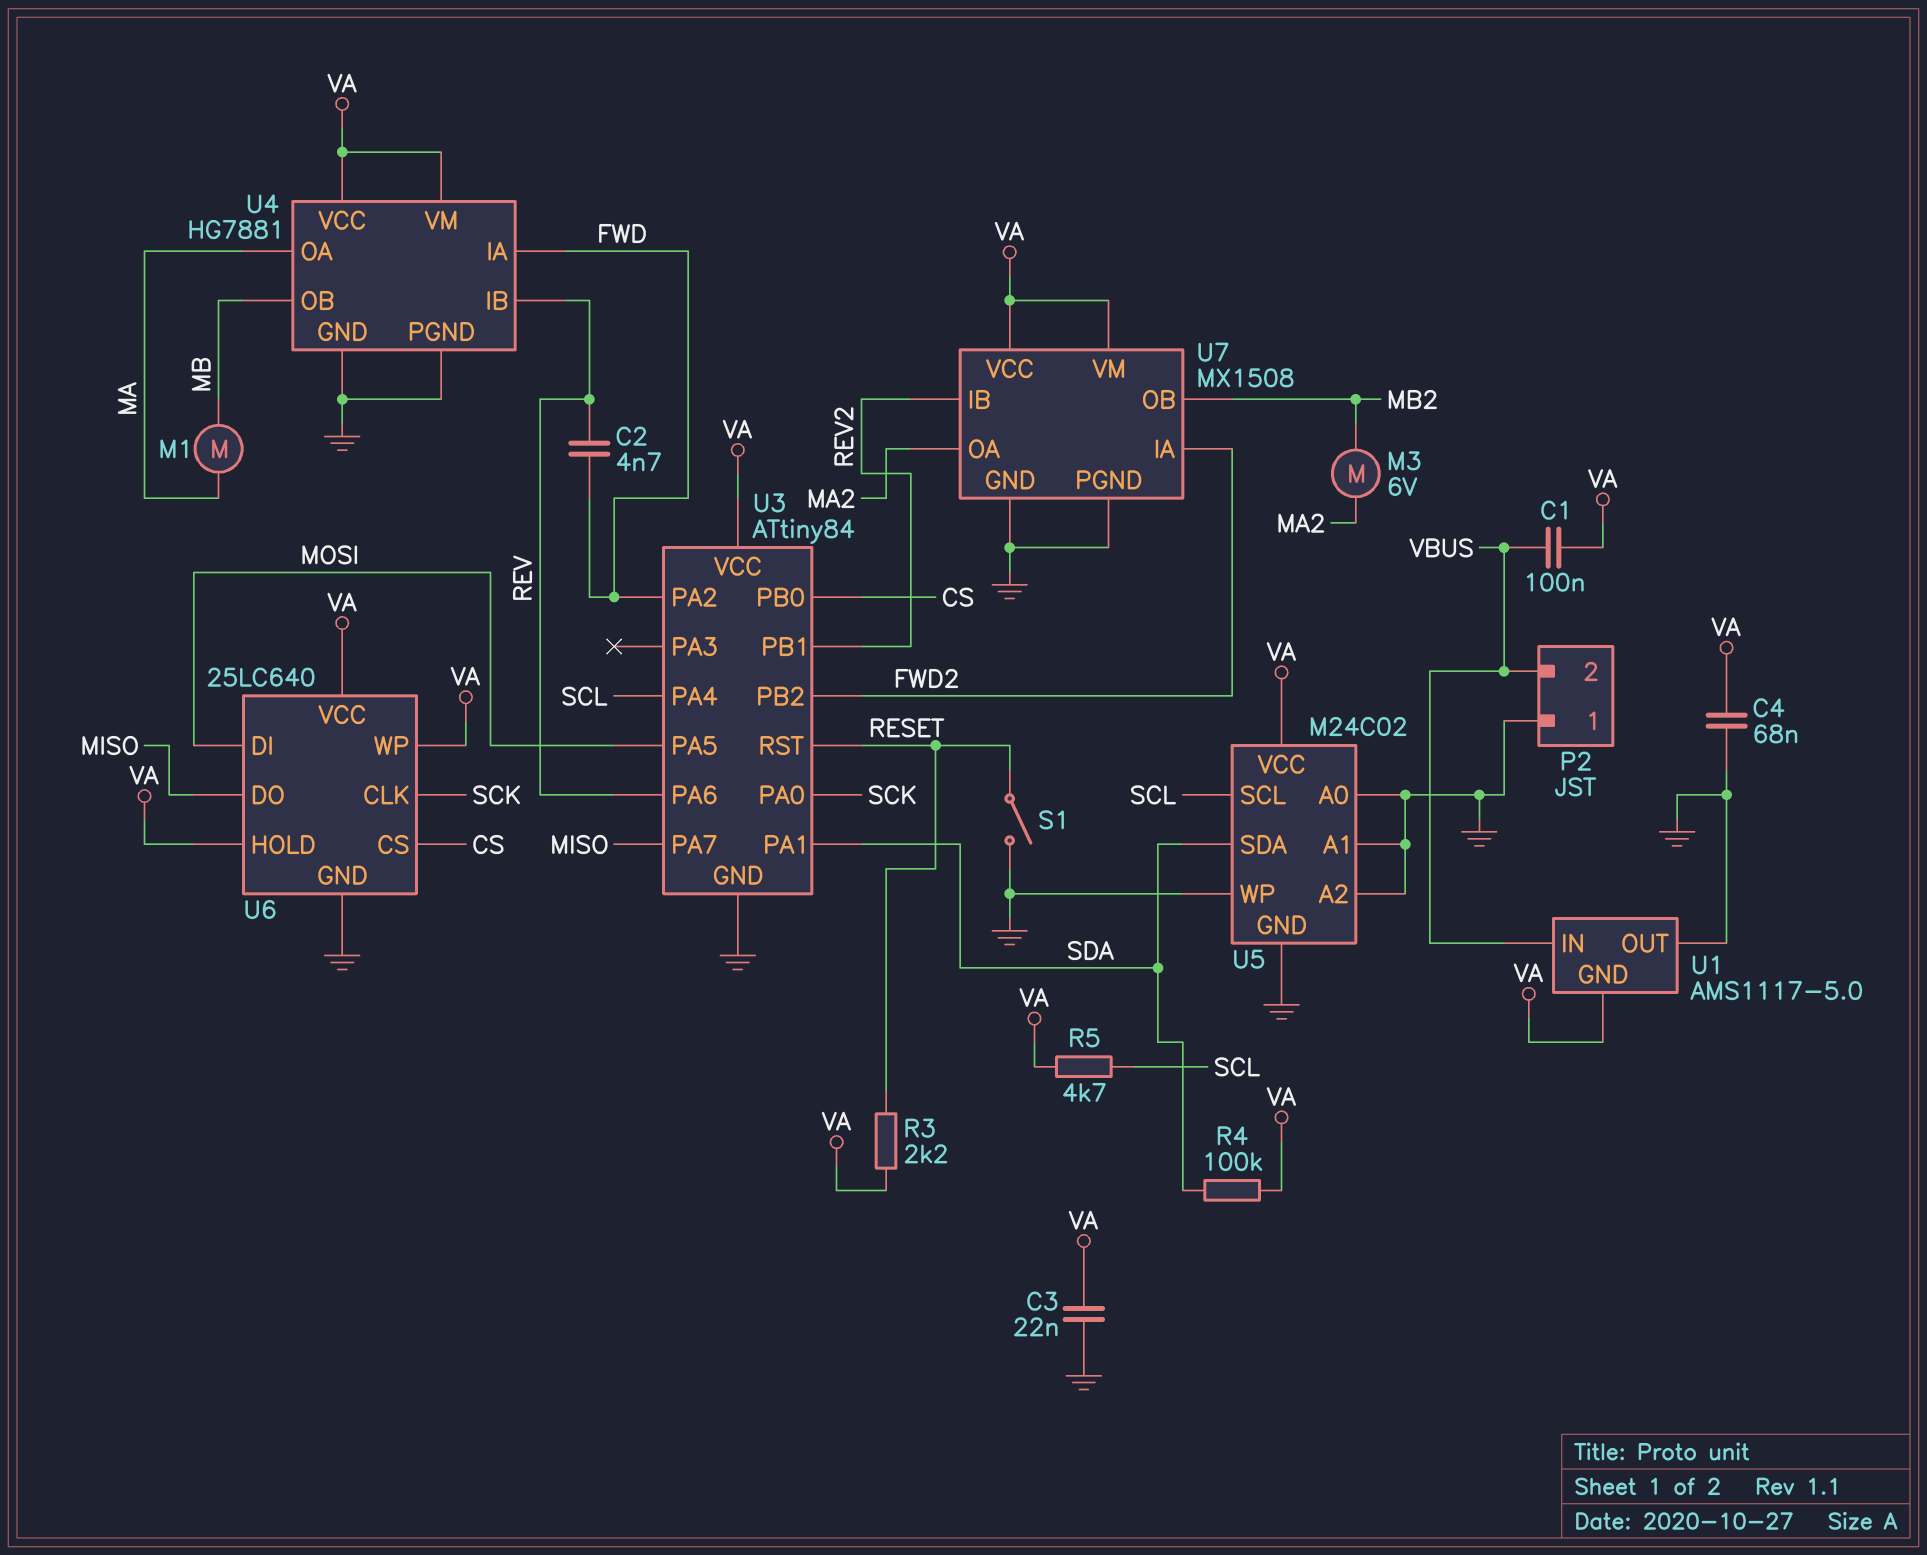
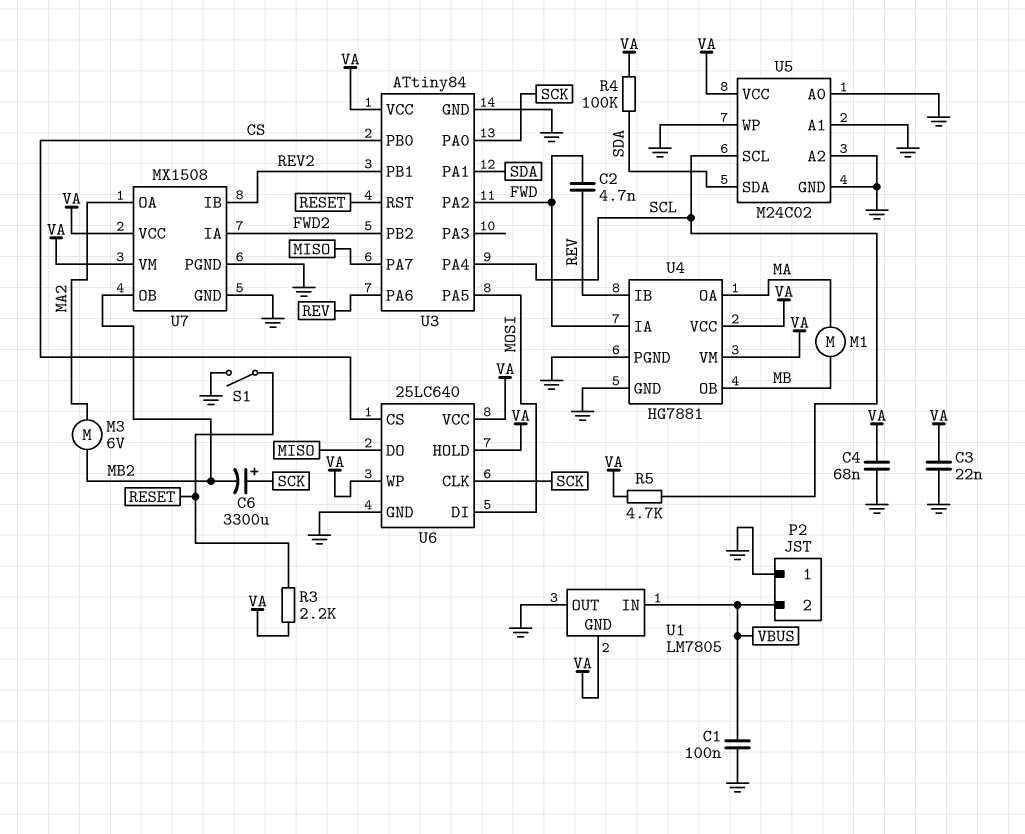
C1: 100nF (VA, VBUS) -> 100nF (GND, VBUS)
C6: none -> 3300uF (plus SCK, minus MB2)
U1: AMS1117-5.0 -> LM7805

